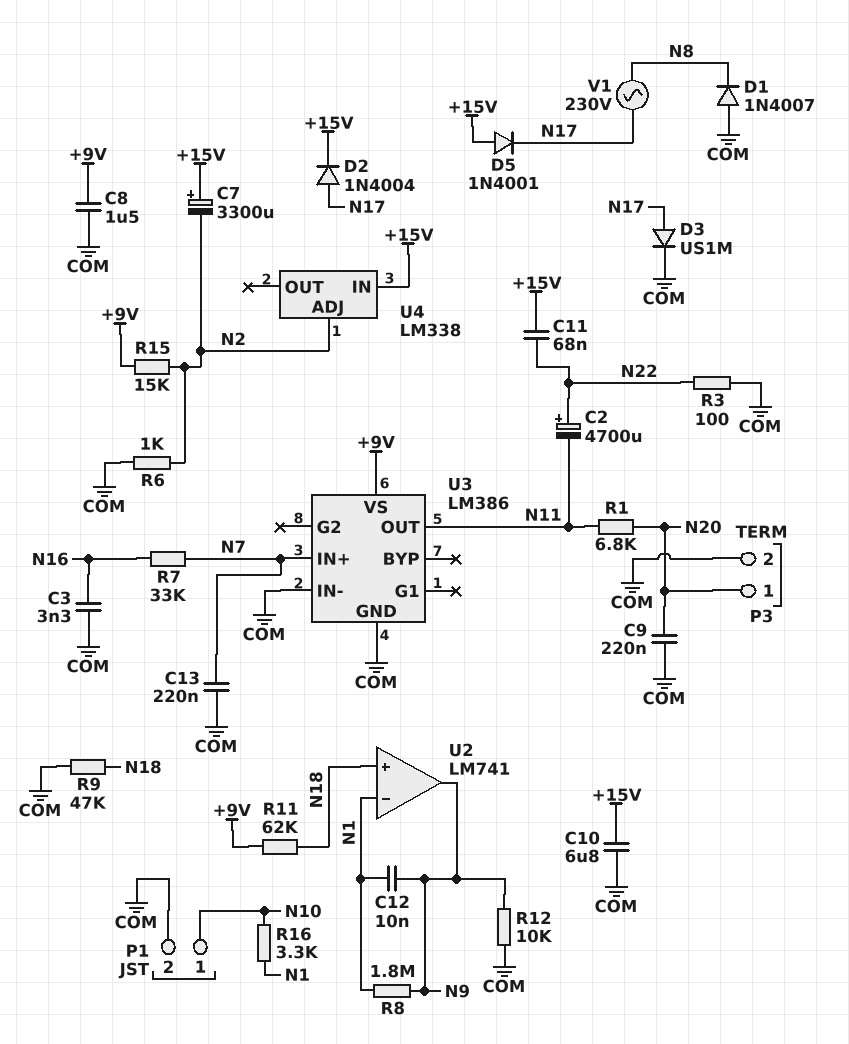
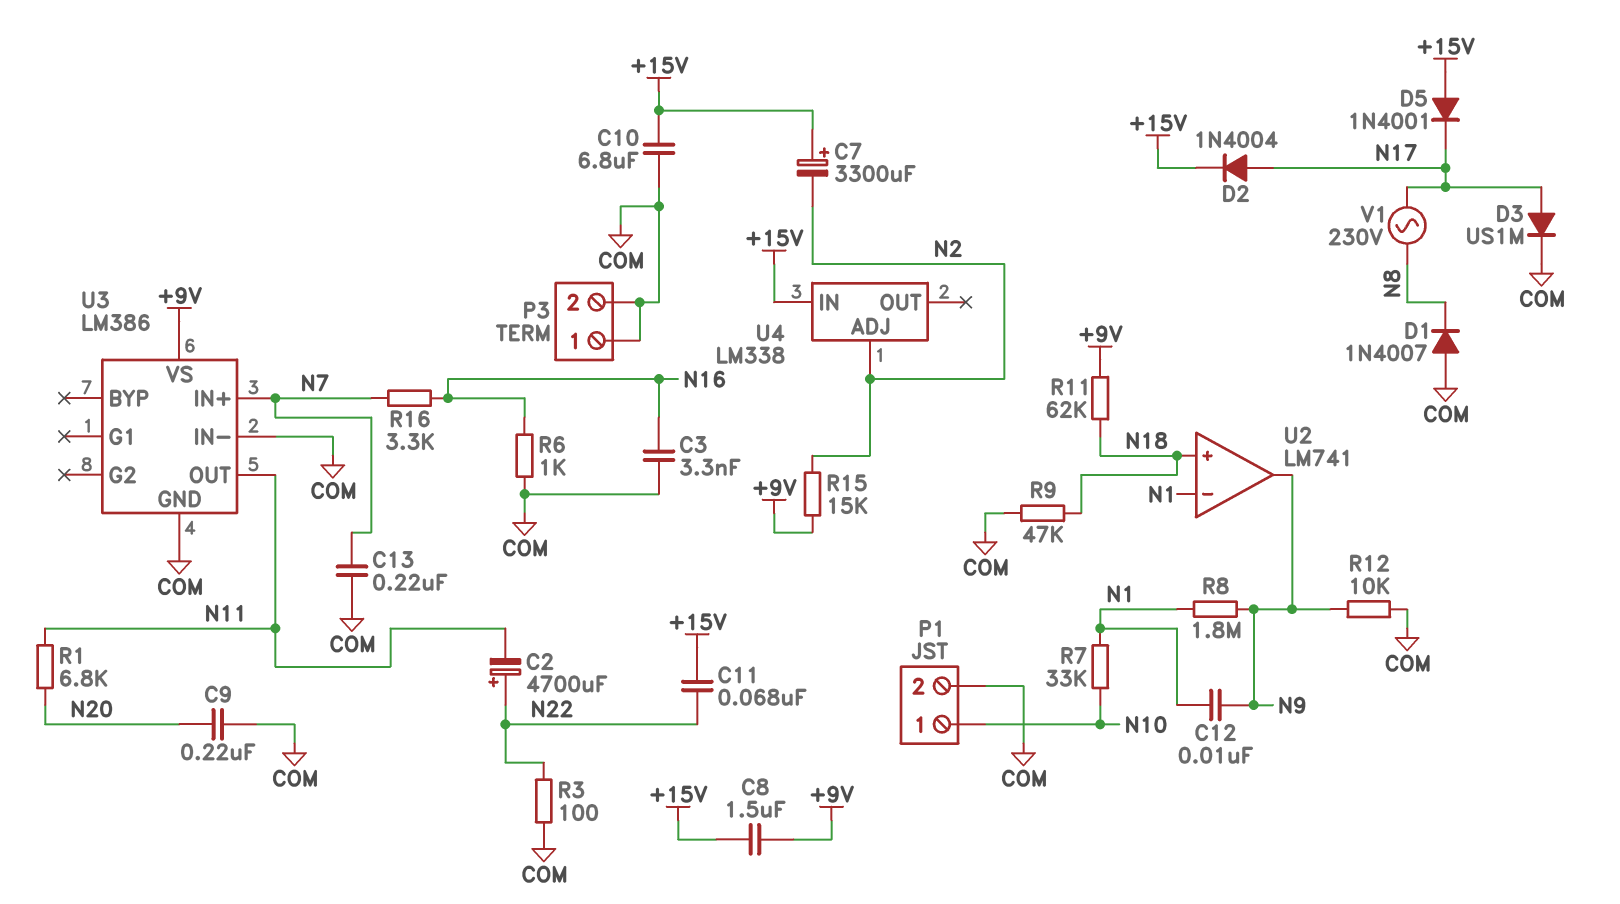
C8: 1.5uF (+9V, COM) -> 1.5uF (+9V, +15V)
P3 pin 1: N20 -> COM
R6: 1k (COM, N2) -> 1k (COM, N16)
R7: 33k (N7, N16) -> 33k (N1, N10)
R16: 3.3k (N1, N10) -> 3.3k (N7, N16)

